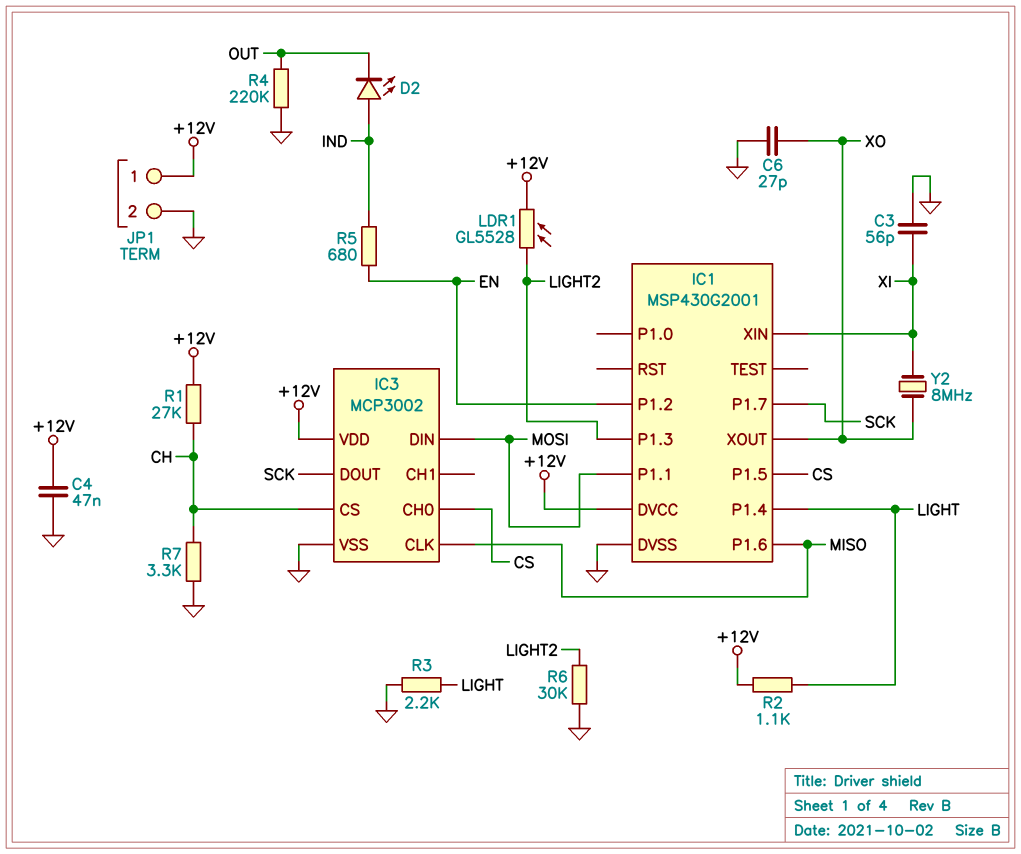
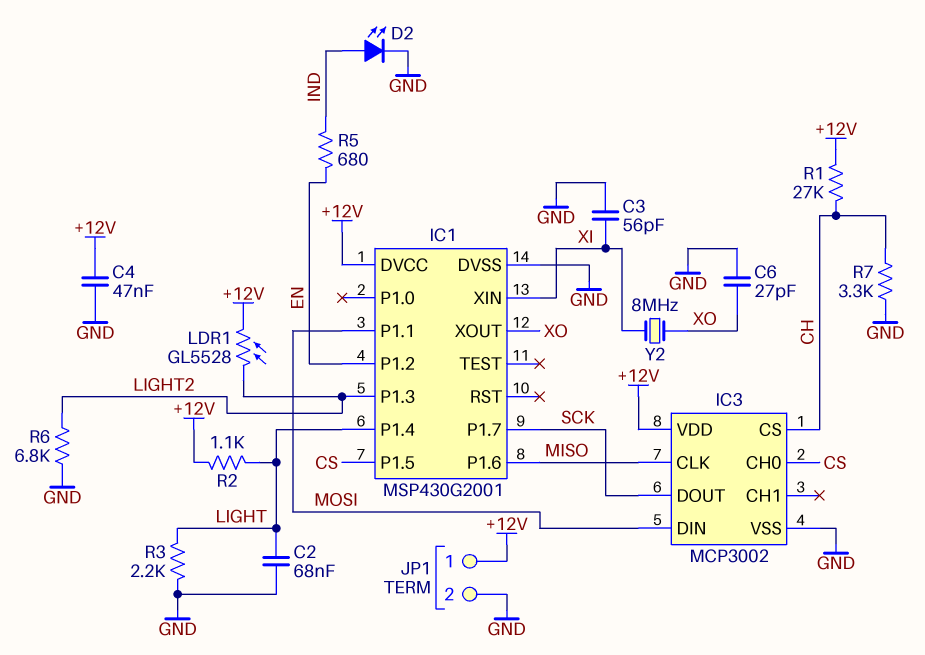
C2: none -> 68nF (GND, LIGHT)
D2: LED (A IND, K OUT) -> LED (A IND, K GND)
R4: 220k (GND, OUT) -> none
R6: 30k (GND, LIGHT2) -> 6.8k (GND, LIGHT2)

